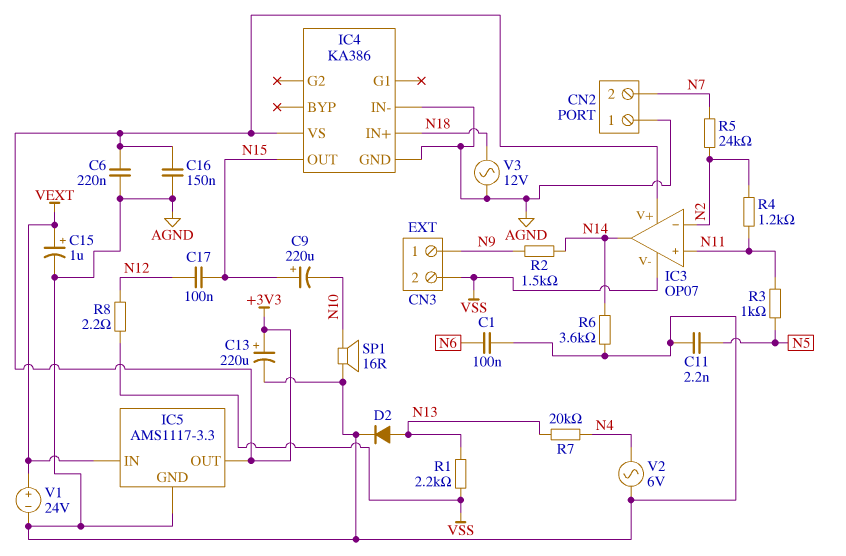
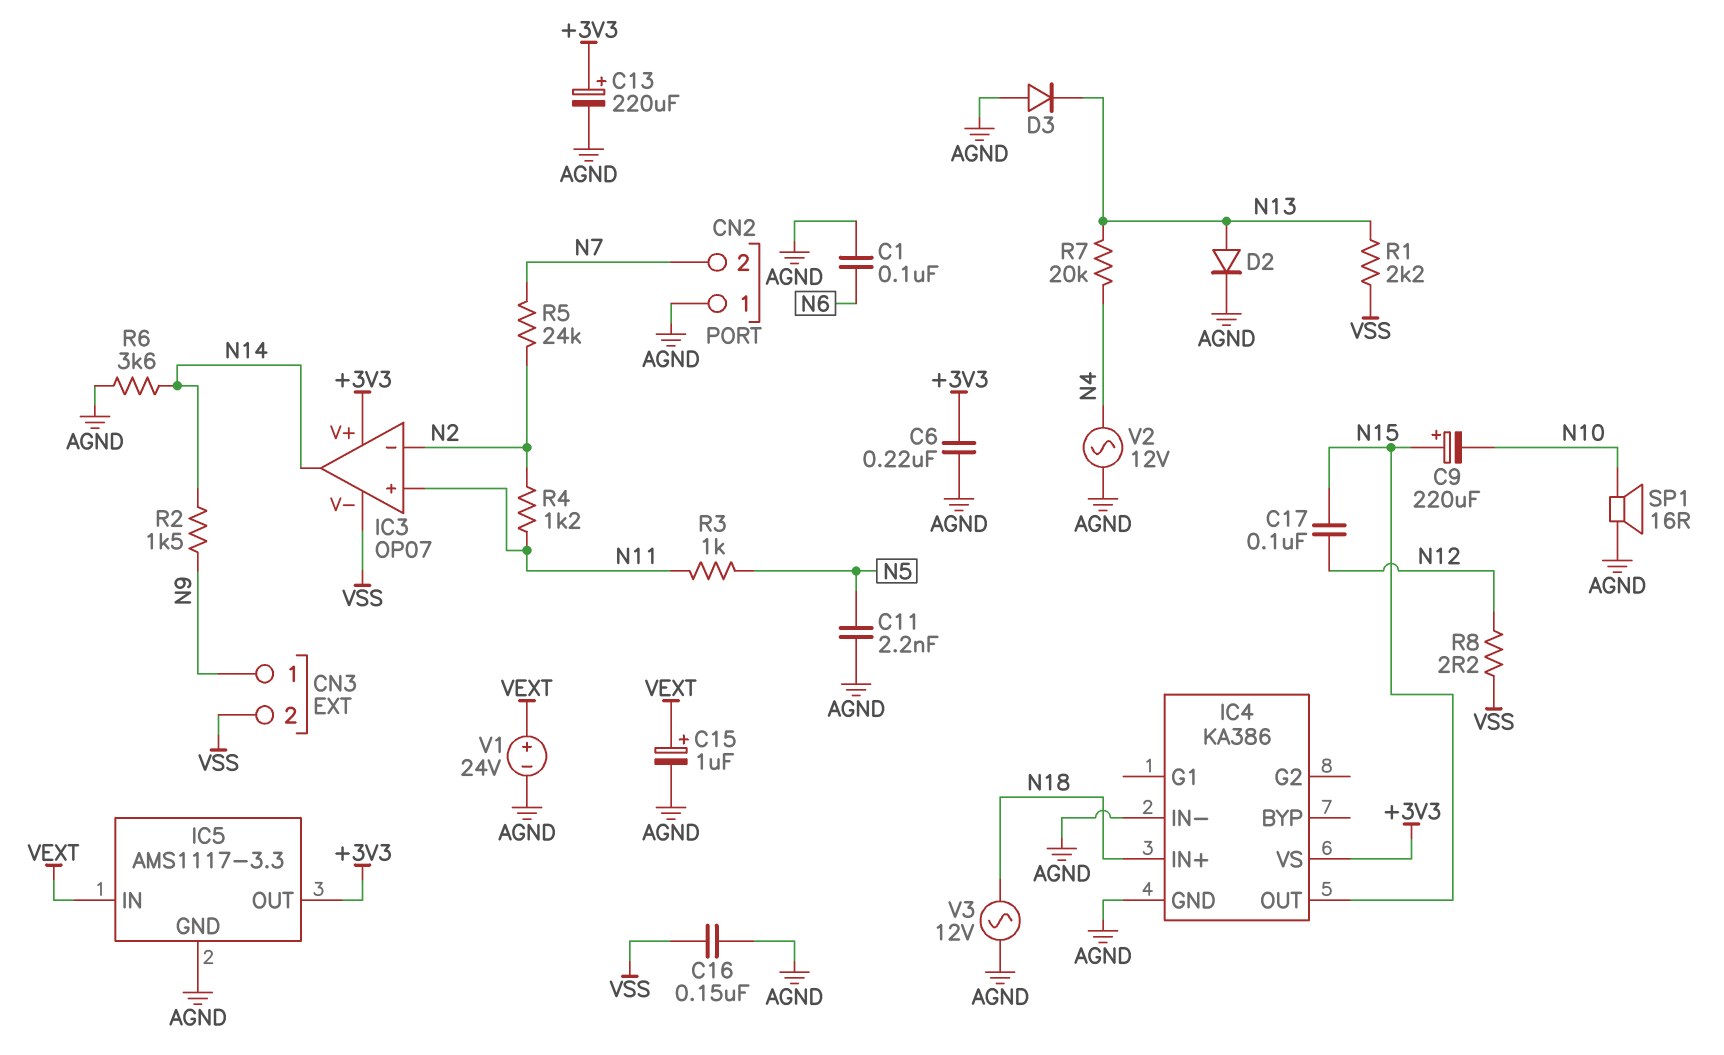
C16: 150nF (+3V3, AGND) -> 150nF (AGND, VSS)
D3: none -> diode (A AGND, K N13)
V2: AC 6V (AGND, N4) -> AC 12V (AGND, N4)

